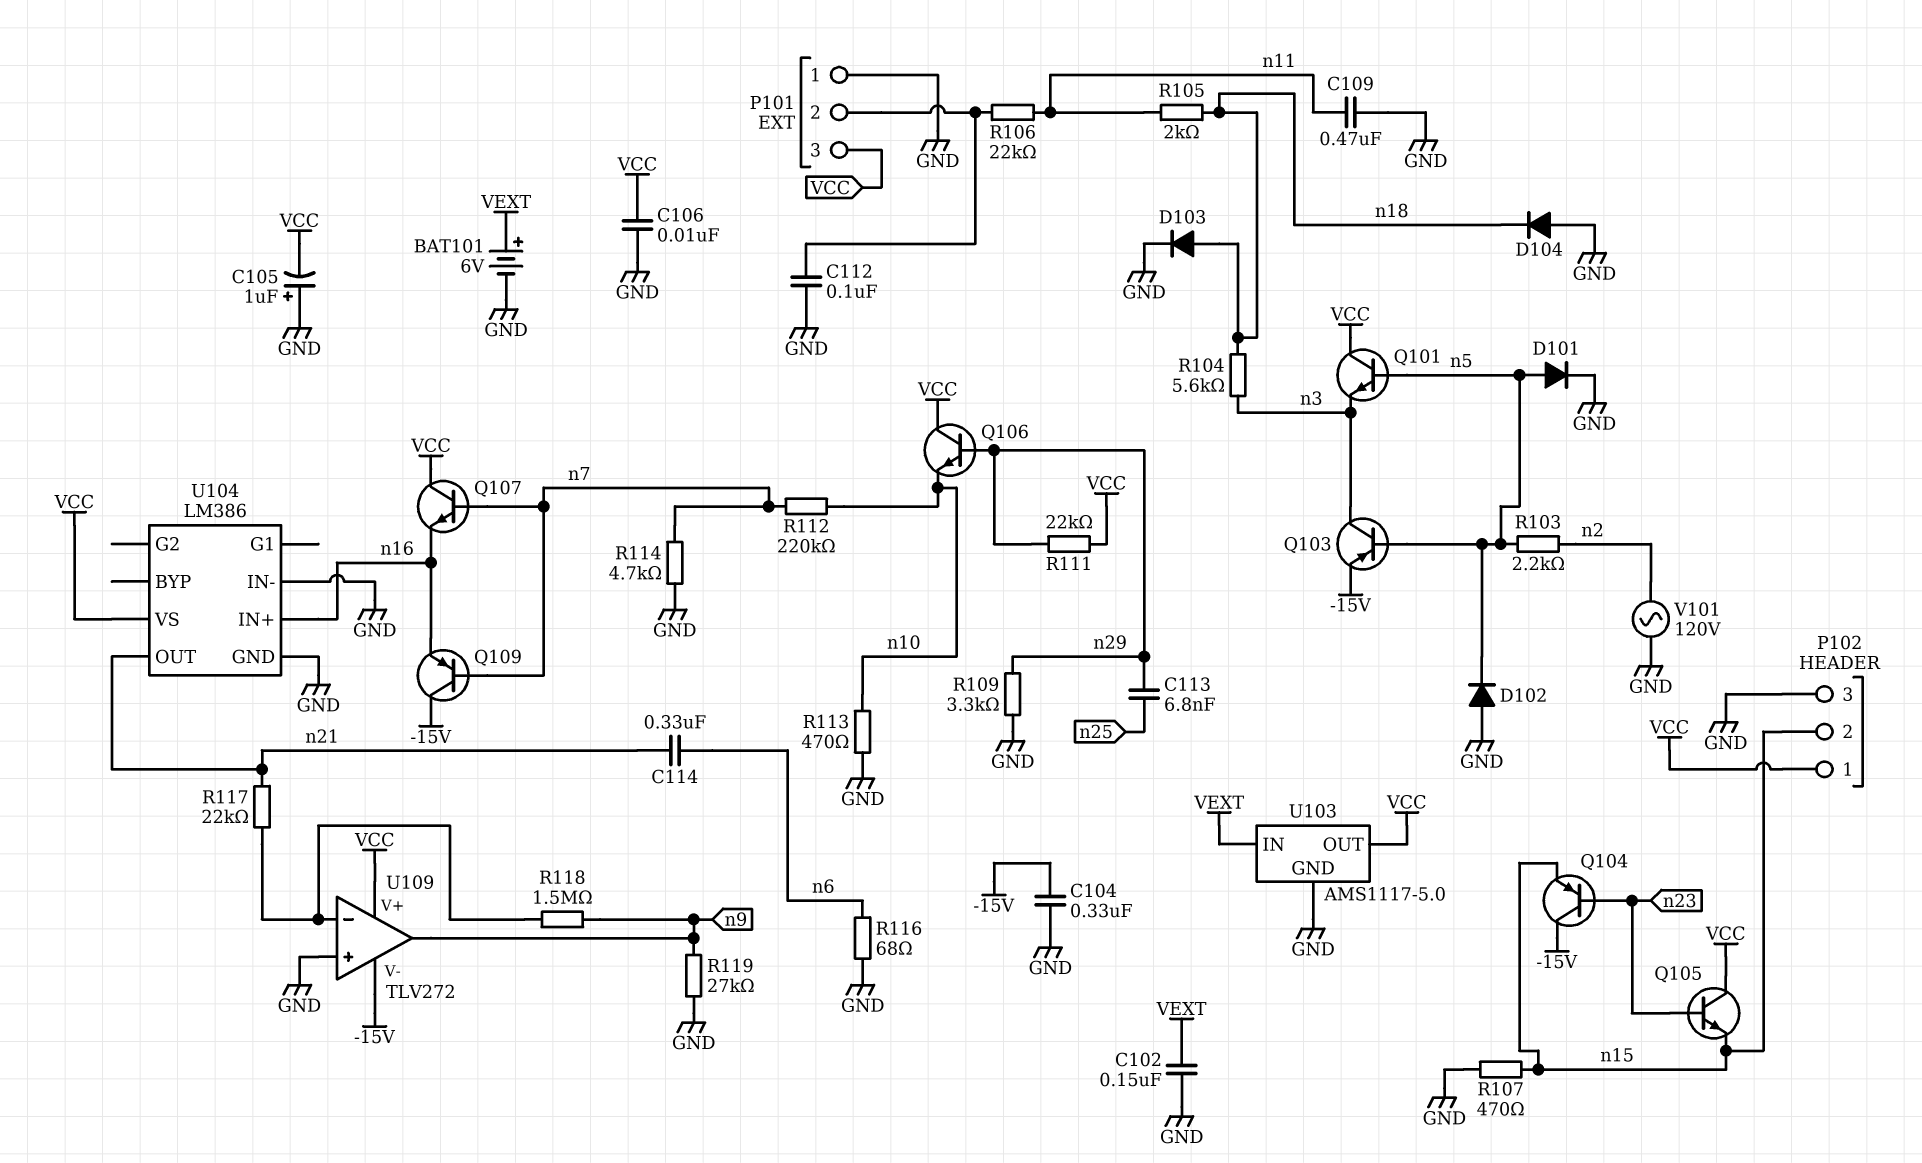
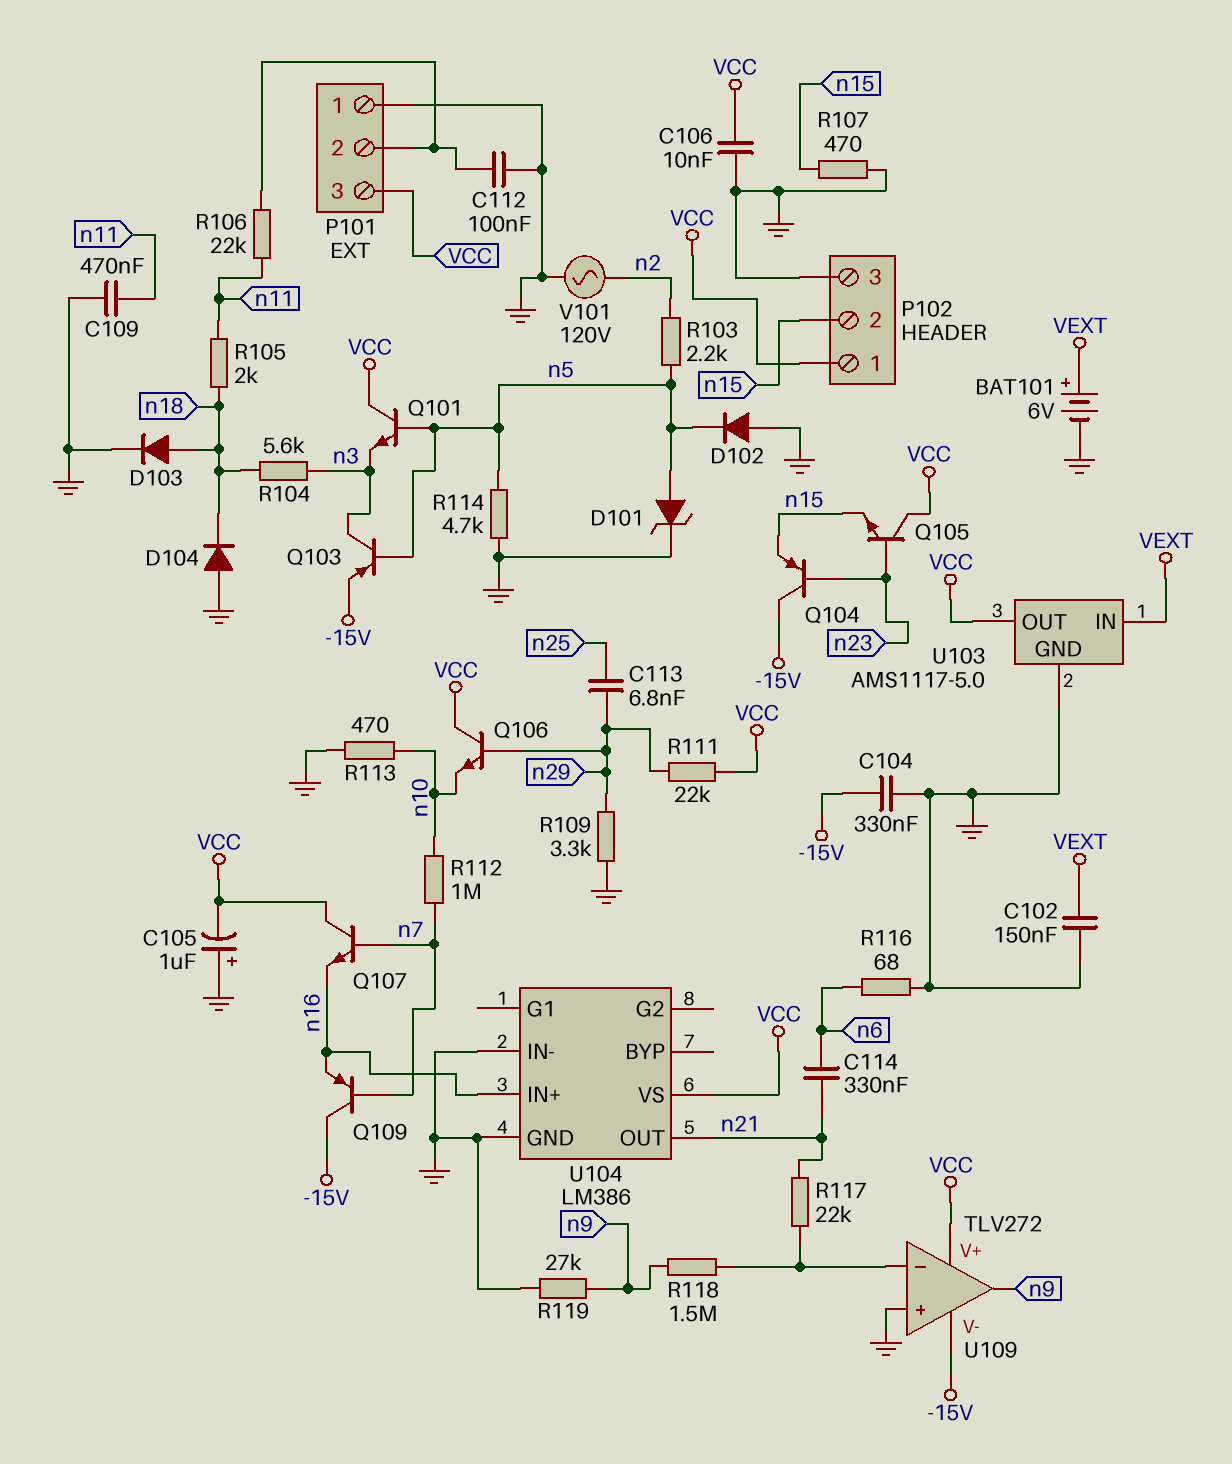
D101: diode (A n5, K GND) -> zener (A n5, K GND)
R112: 220k (n7, n10) -> 1M (n7, n10)
R114: 4.7k (GND, n7) -> 4.7k (GND, n5)

